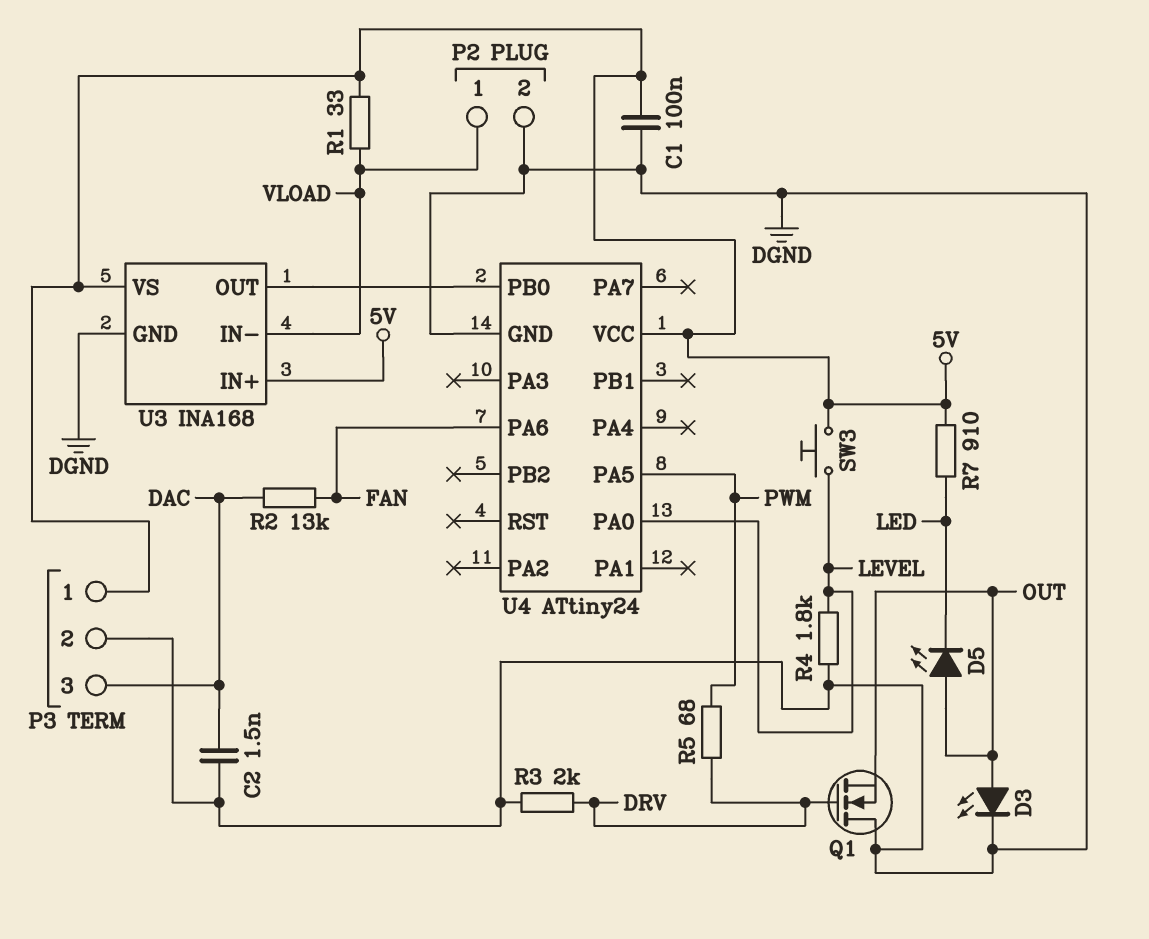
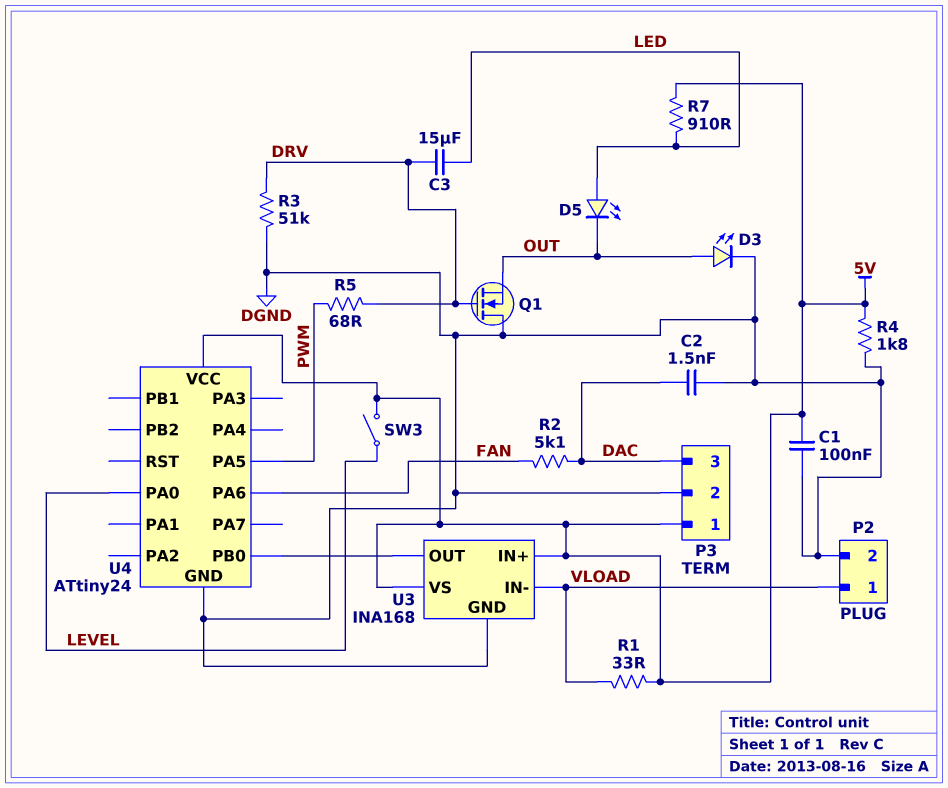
C3: none -> 15uF (DRV, LED)
D5: LED (A OUT, K LED) -> LED (A LED, K OUT)
R2: 13k (DAC, FAN) -> 5.1k (DAC, FAN)
R3: 2k (DGND, DRV) -> 51k (DGND, DRV)
R4: 1.8k (DGND, LEVEL) -> 1.8k (5V, DGND)
SW3: button (5V, LEVEL) -> switch (5V, LEVEL)

